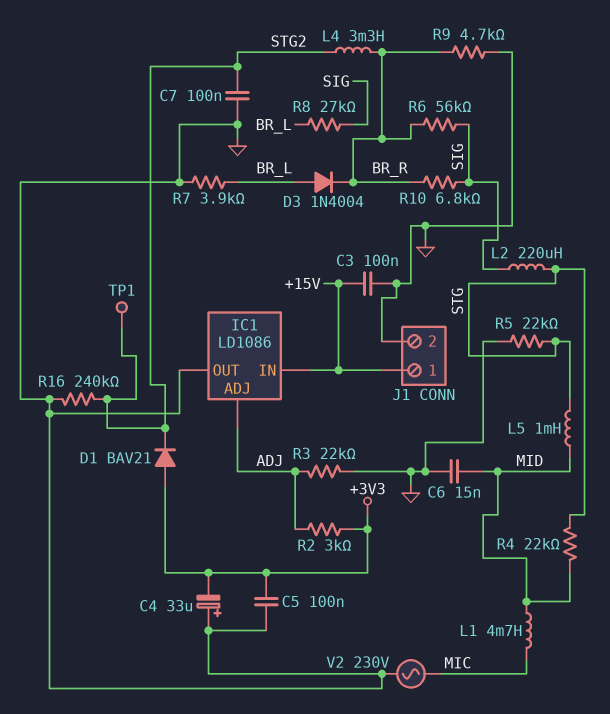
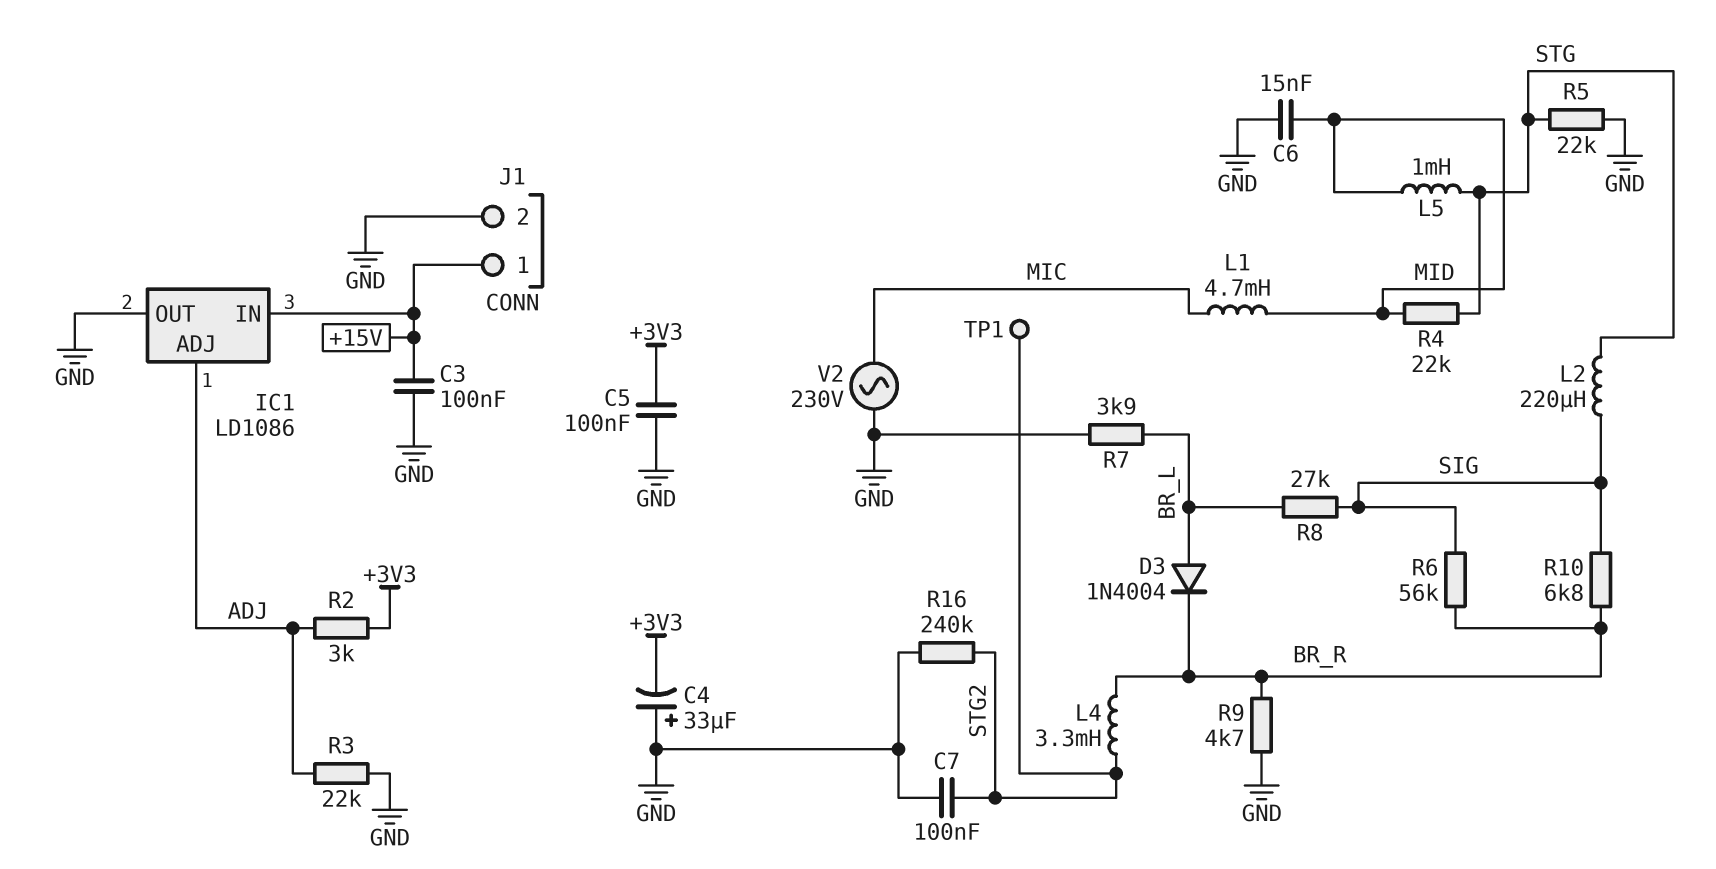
D1: diode BAV21 (A +3V3, K STG2) -> none

